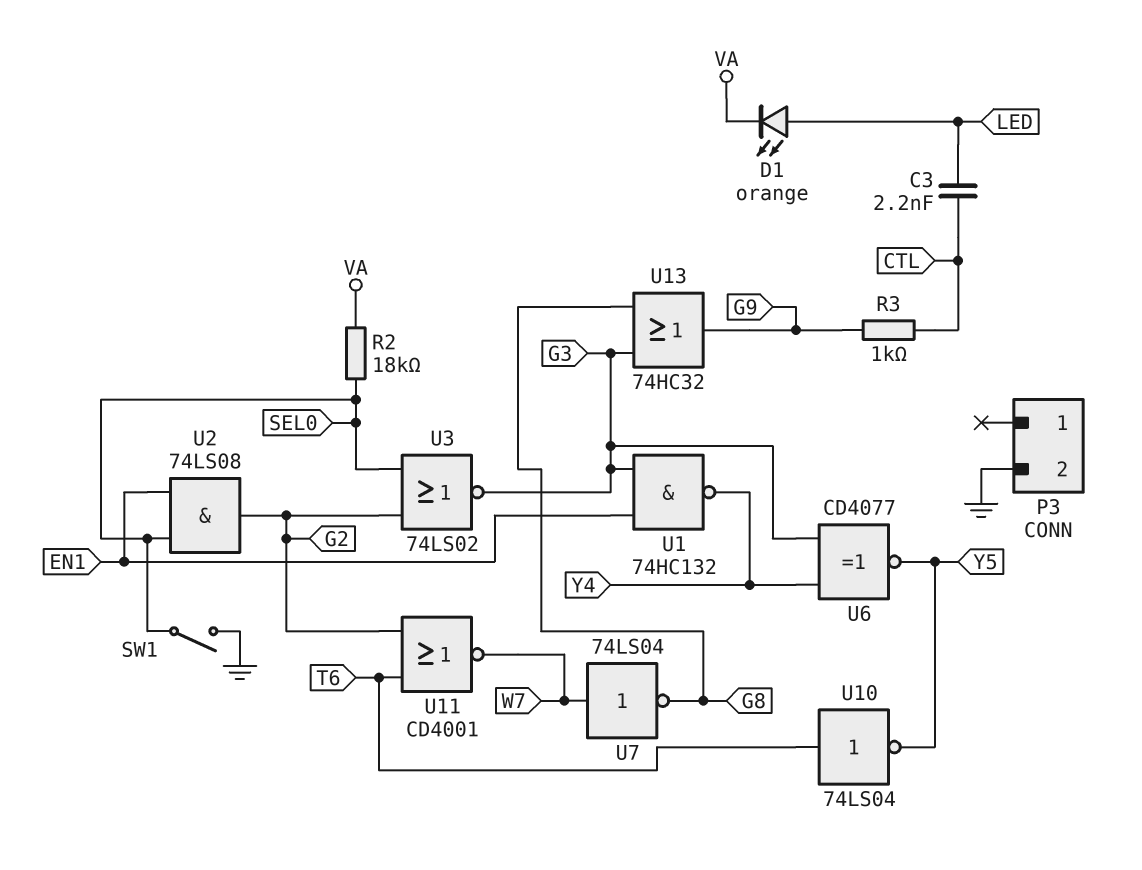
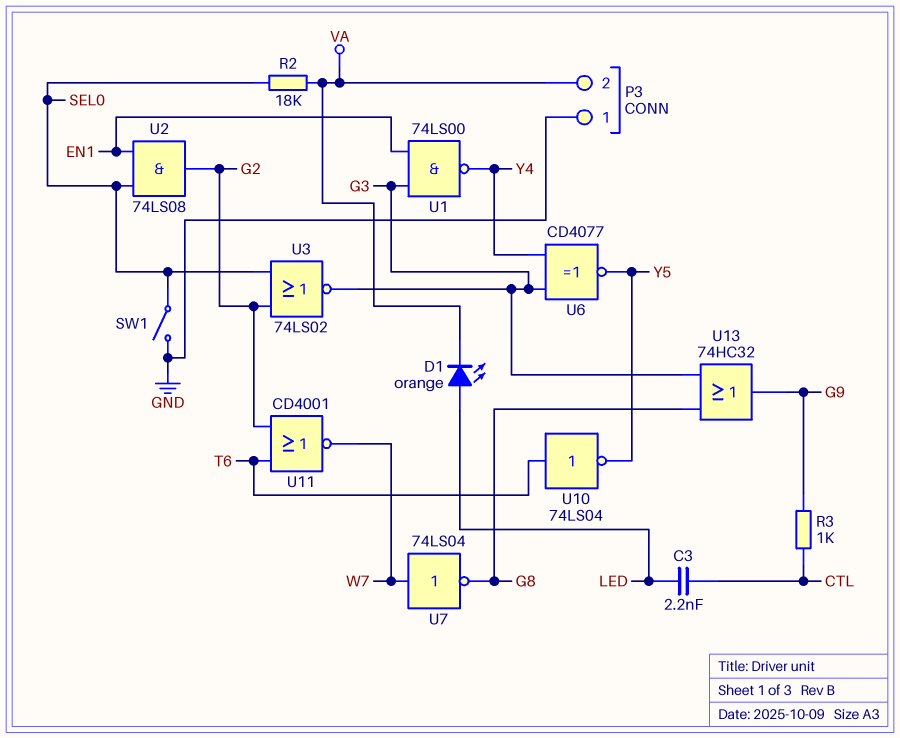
P3 pin 1: none -> GND
P3 pin 2: GND -> VA
U1: NAND 74HC132 (in EN1, in G3, out Y4) -> NAND 74LS00 (in EN1, in G3, out Y4)

